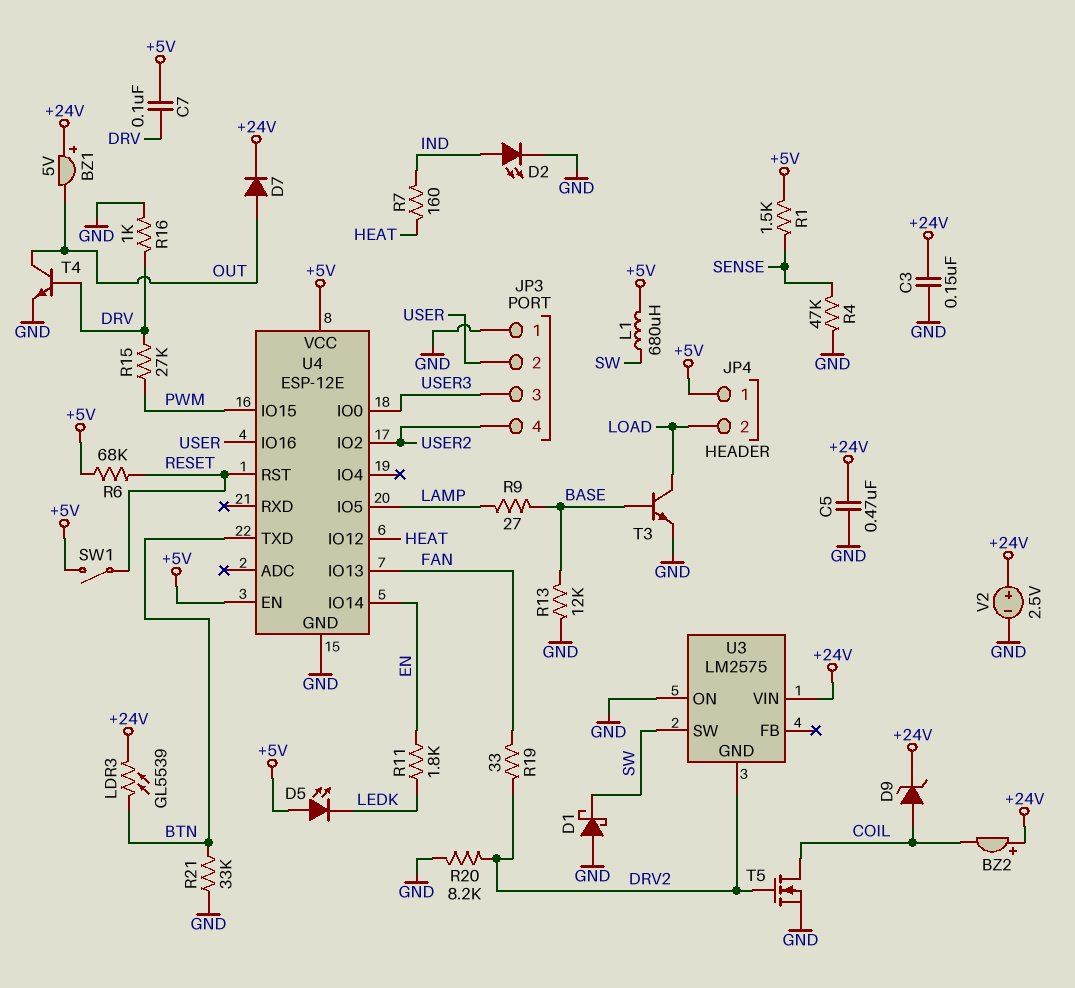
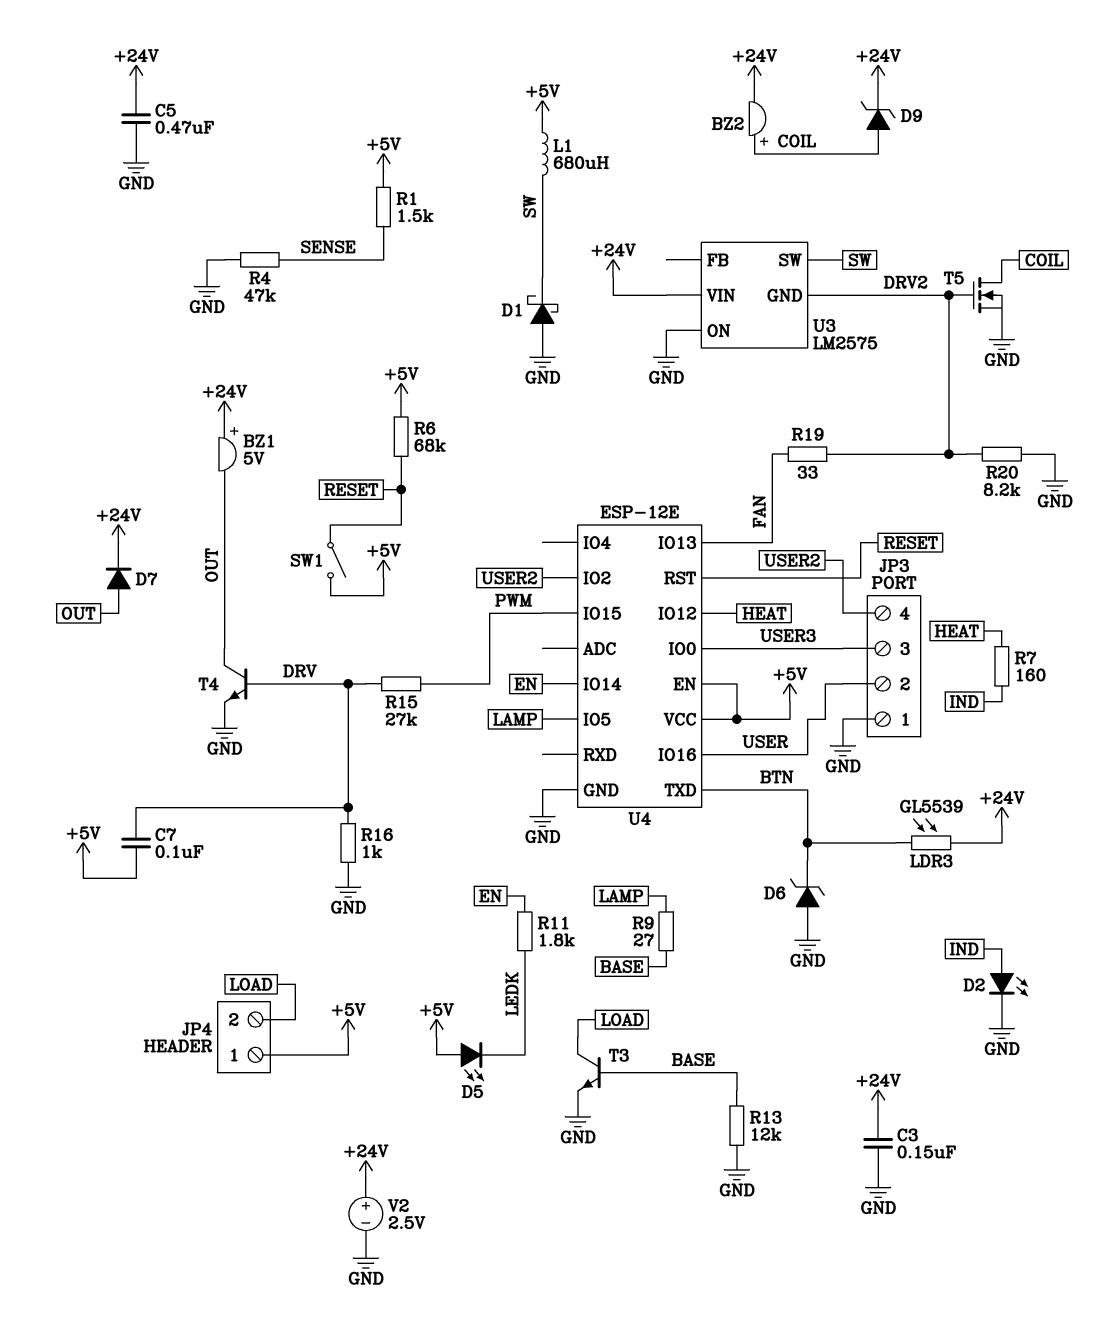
BZ2: buzzer (plus +24V, minus COIL) -> buzzer (plus COIL, minus +24V)
D6: none -> zener (A GND, K BTN)
R21: 33k (BTN, GND) -> none

